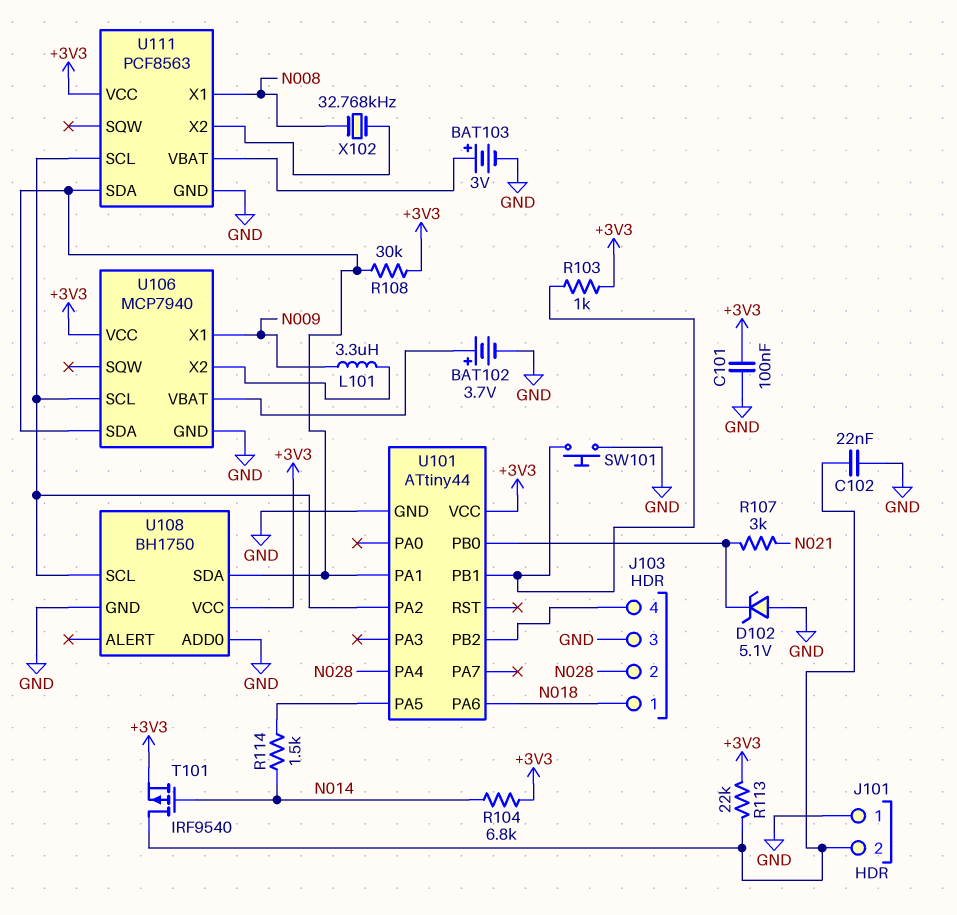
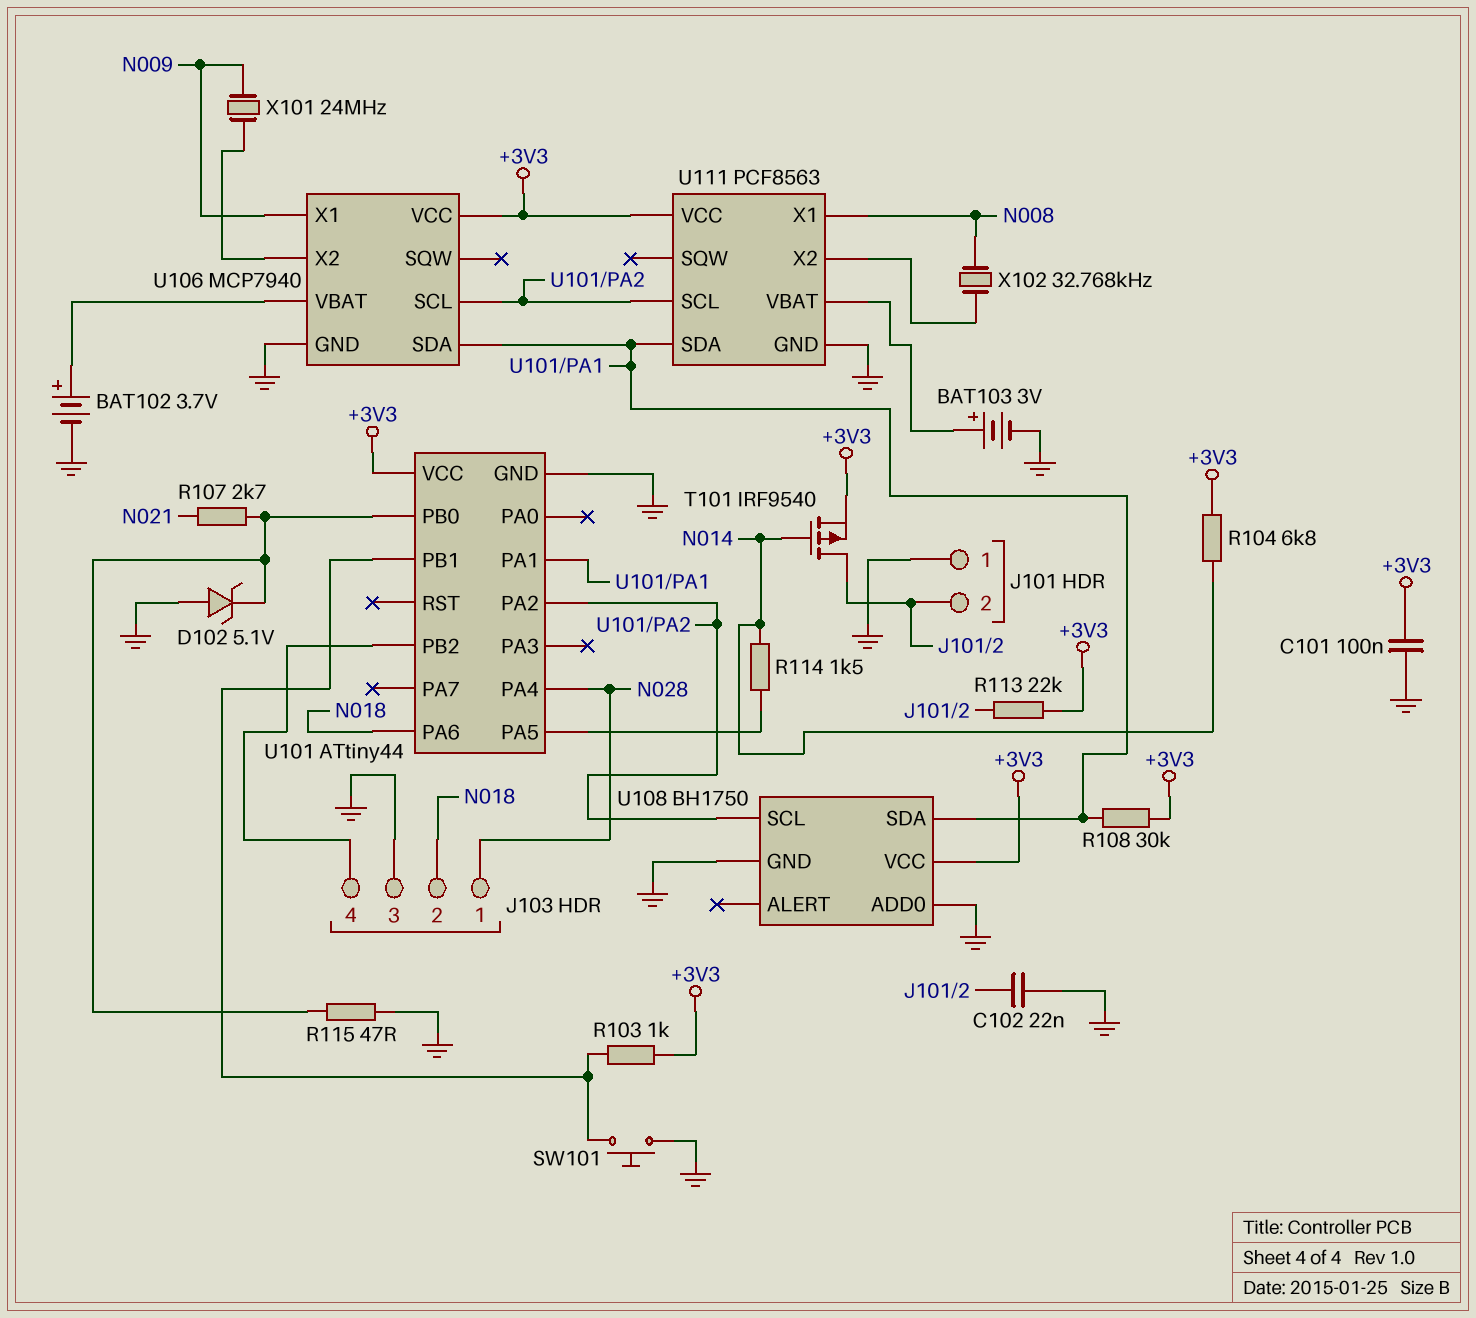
J103 pin 1: N018 -> N028
J103 pin 2: N028 -> N018
L101: 3.3uH (N009, U106/X2) -> none
R107: 3k (N021, U101/PB0) -> 2.7k (N021, U101/PB0)
R115: none -> 47 (GND, U101/PB0)
X101: none -> 24MHz (N009, U106/X2)

